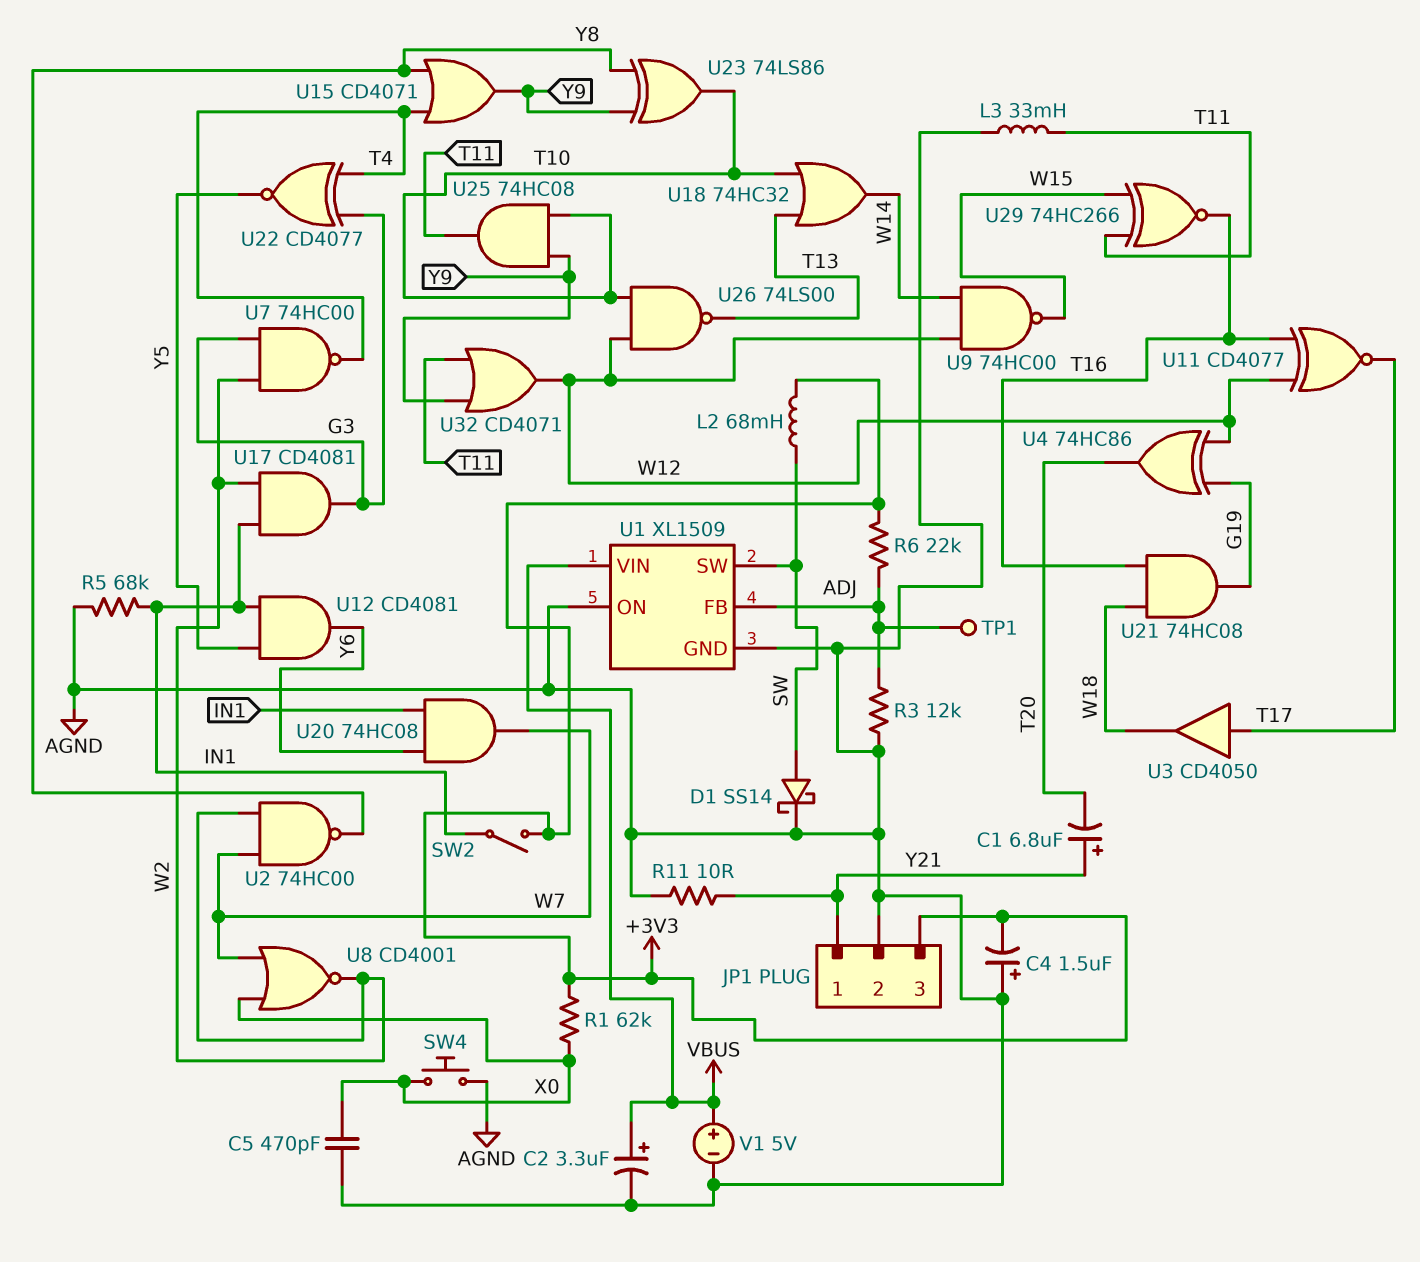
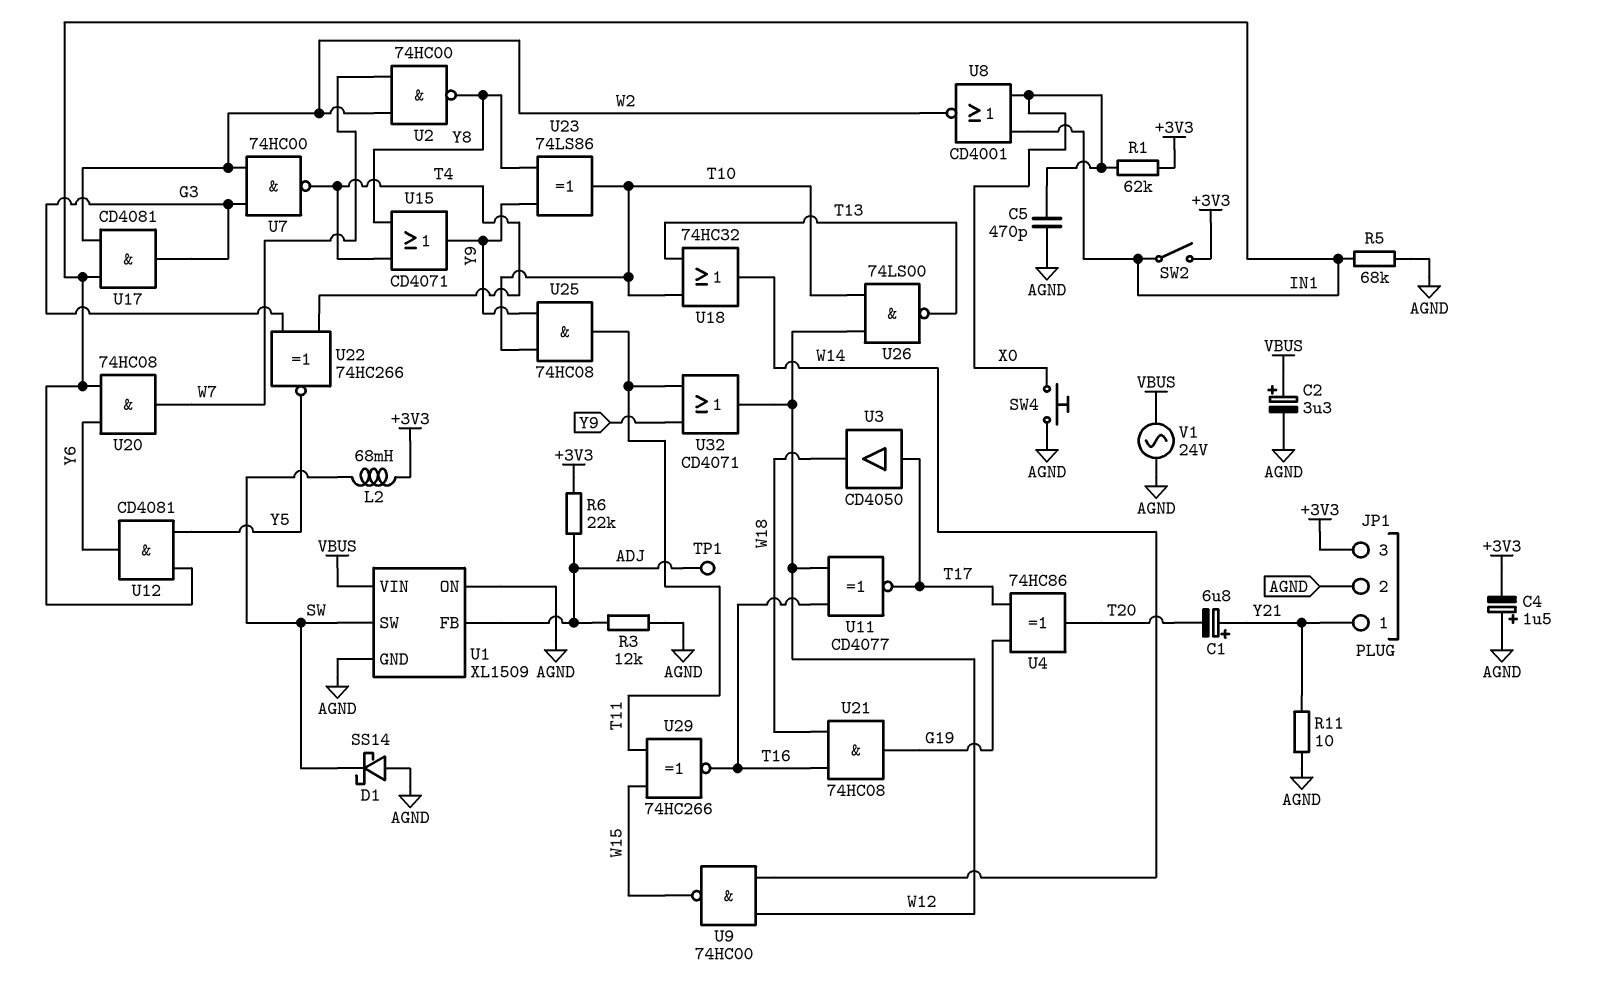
D1: schottky SS14 (A SW, K AGND) -> schottky SS14 (A AGND, K SW)
L3: 33mH (AGND, T11) -> none
U4: XOR 74HC86 (in G19, in W12, out T20) -> XOR 74HC86 (in G19, in T17, out T20)
U8: NOR CD4001 (in W7, in X0, out W2) -> NOR CD4001 (in IN1, in X0, out W2)
U22: XNOR CD4077 (in G3, in T4, out Y5) -> XNOR 74HC266 (in G3, in T4, out Y5)
V1: 5V (plus VBUS, minus AGND) -> AC 24V (AGND, VBUS)

